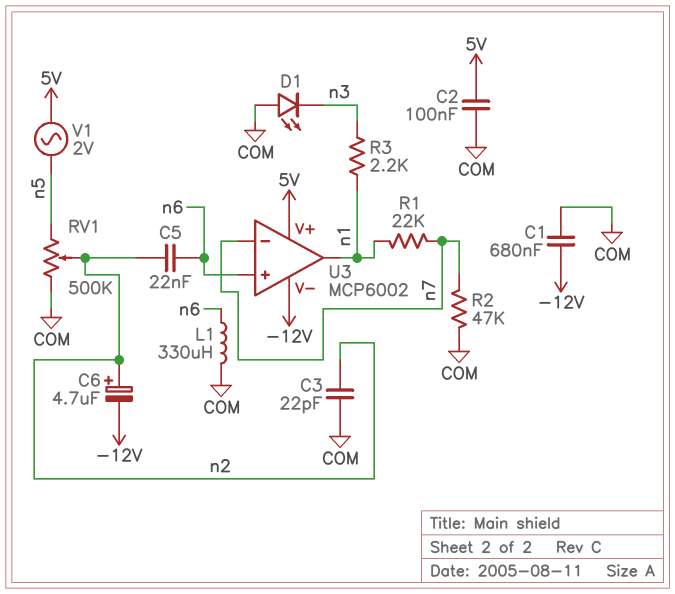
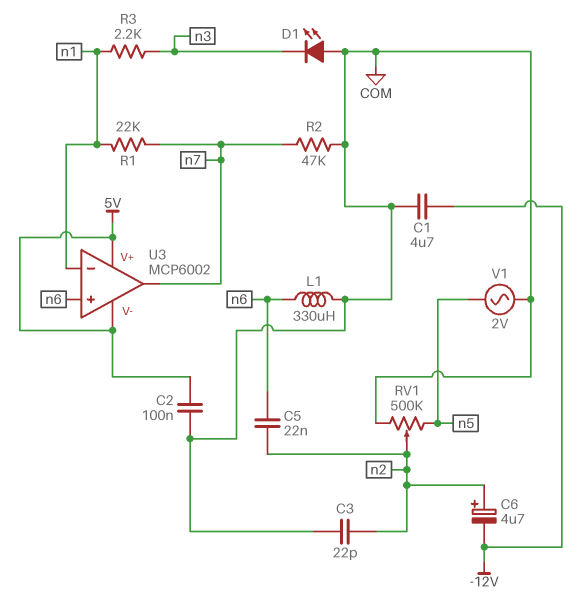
C1: 680nF (-12V, COM) -> 4.7uF (-12V, COM)
U3 pin V-: -12V -> 5V
U3 pin in-: n7 -> n1
U3 pin out: n1 -> n7
V1: AC 2V (5V, n5) -> AC 2V (COM, n5)

